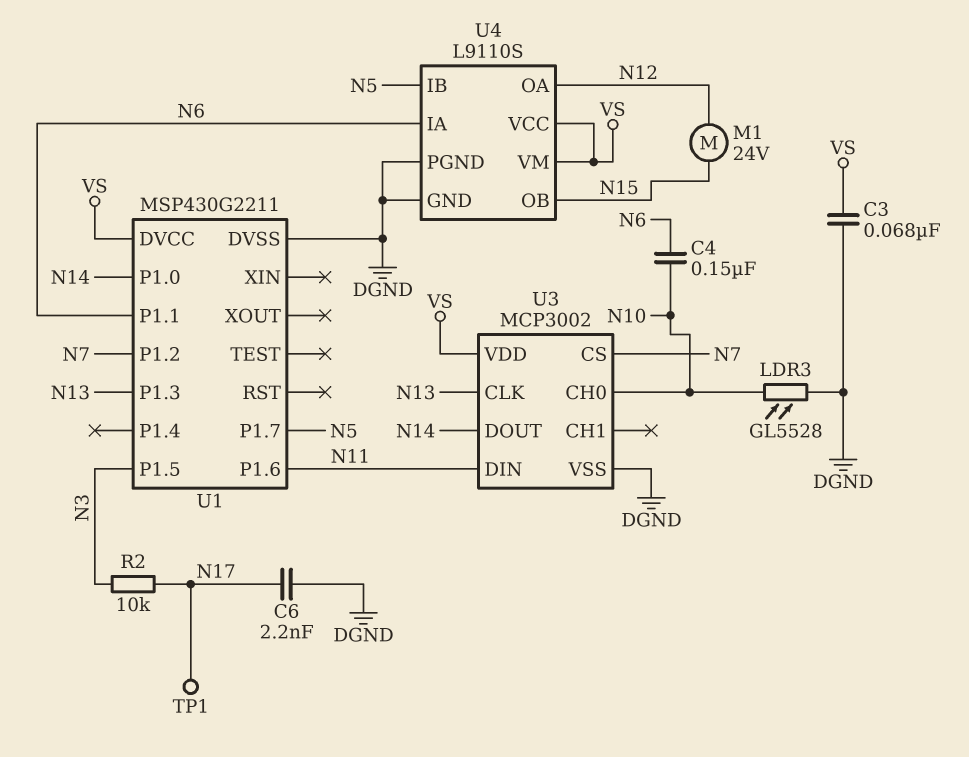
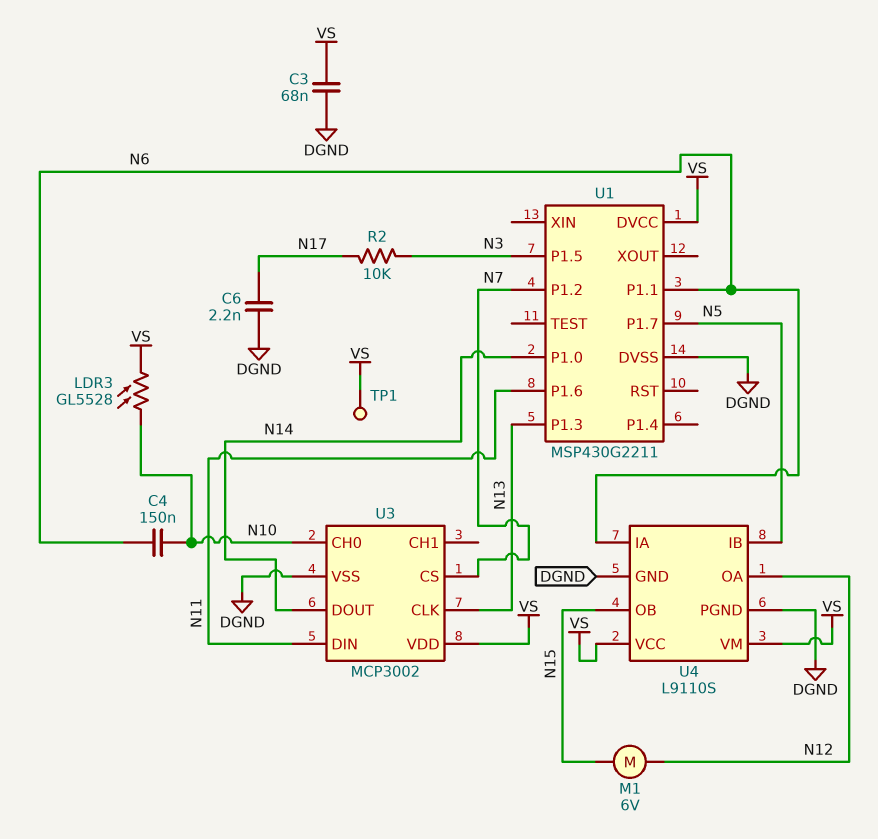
LDR3: GL5528 (DGND, N10) -> GL5528 (N10, VS)
M1: motor 24V (N12, N15) -> motor 6V (N12, N15)
TP1: test point (N17) -> test point (VS)

